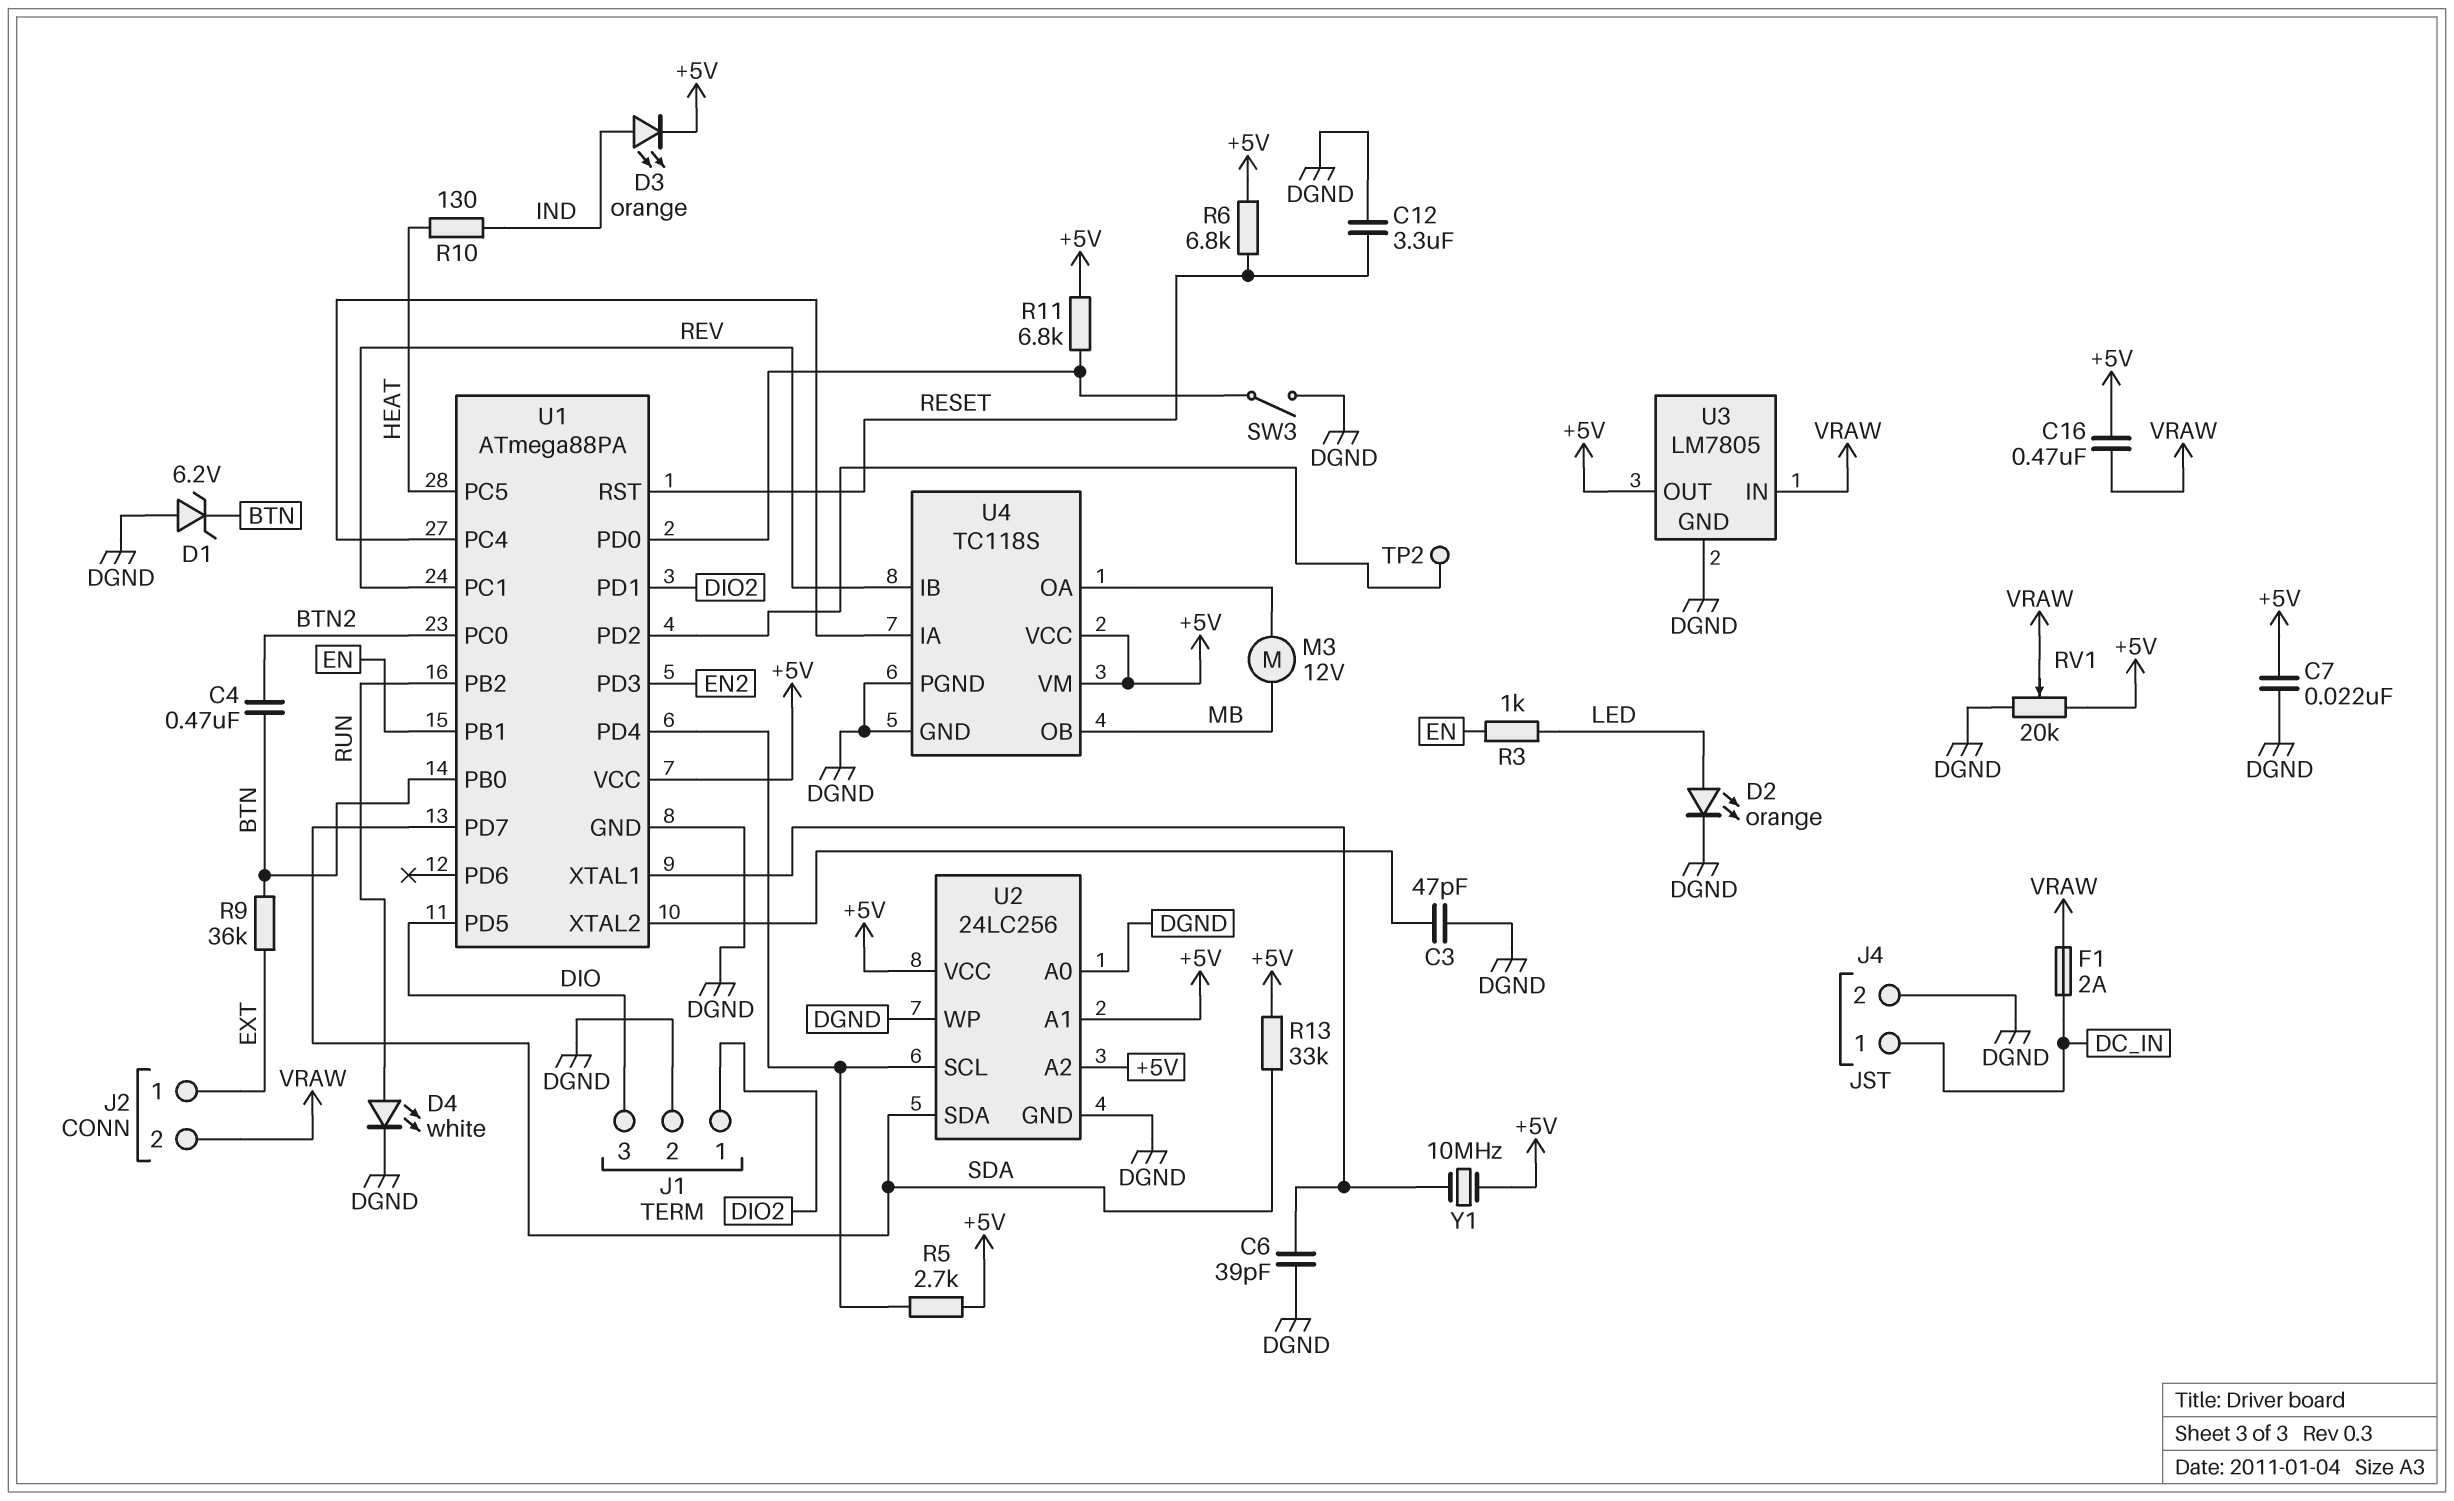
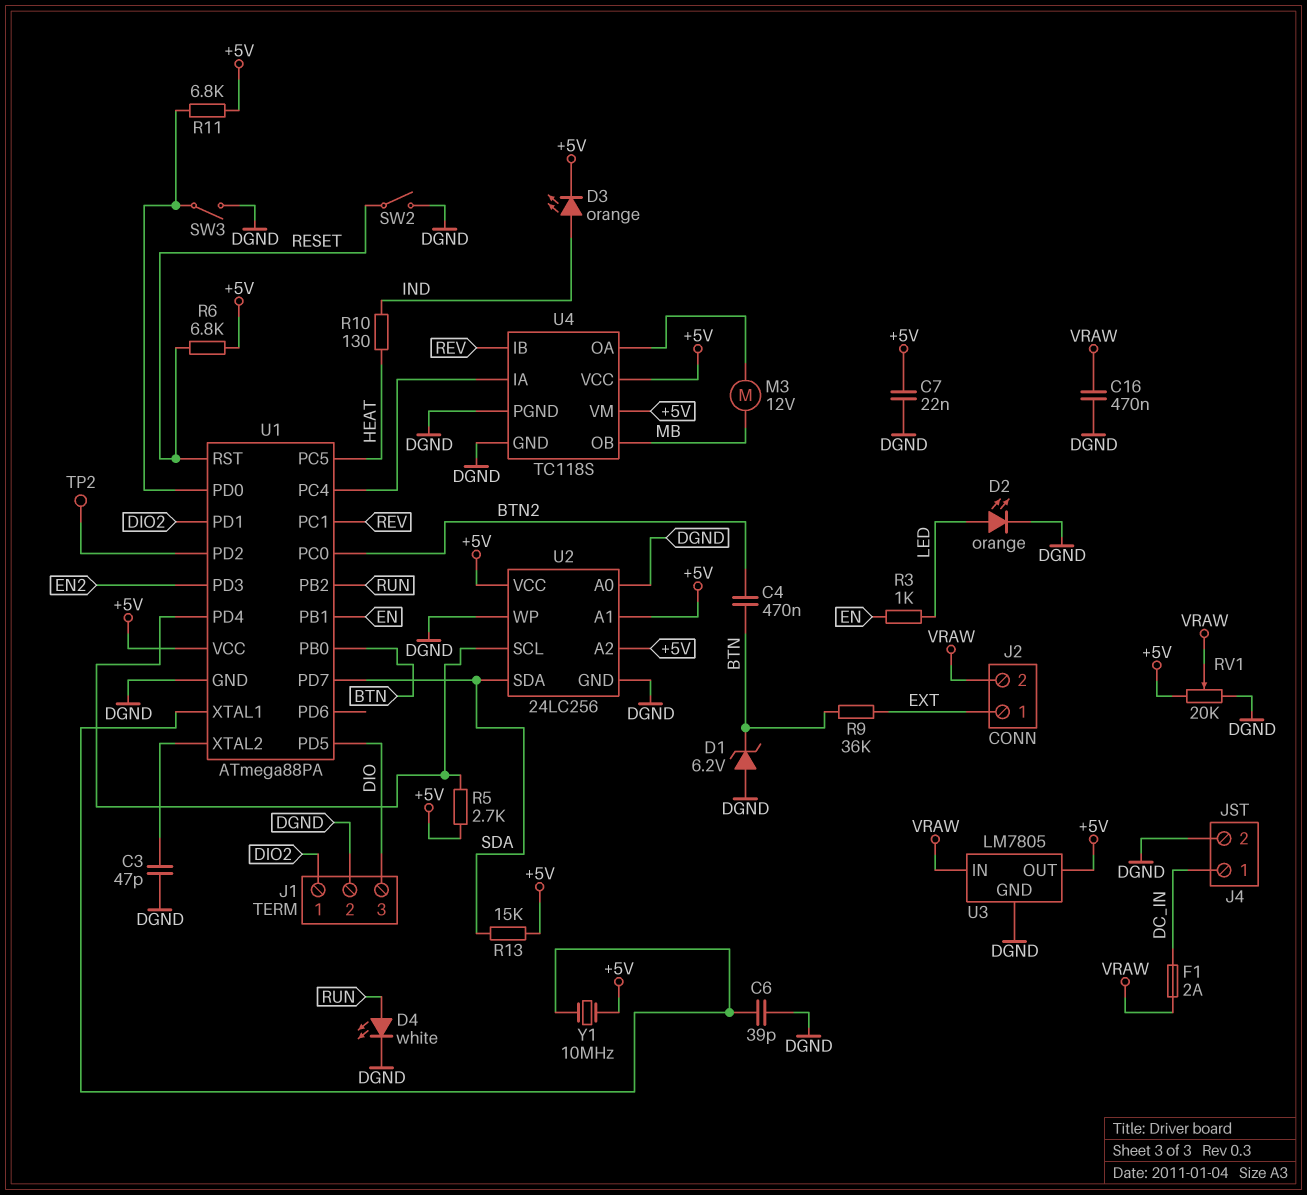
C12: 3.3uF (DGND, RESET) -> none
C16: 470nF (+5V, VRAW) -> 470nF (DGND, VRAW)
R13: 33k (+5V, SDA) -> 15k (+5V, SDA)
SW2: none -> switch (DGND, RESET)

